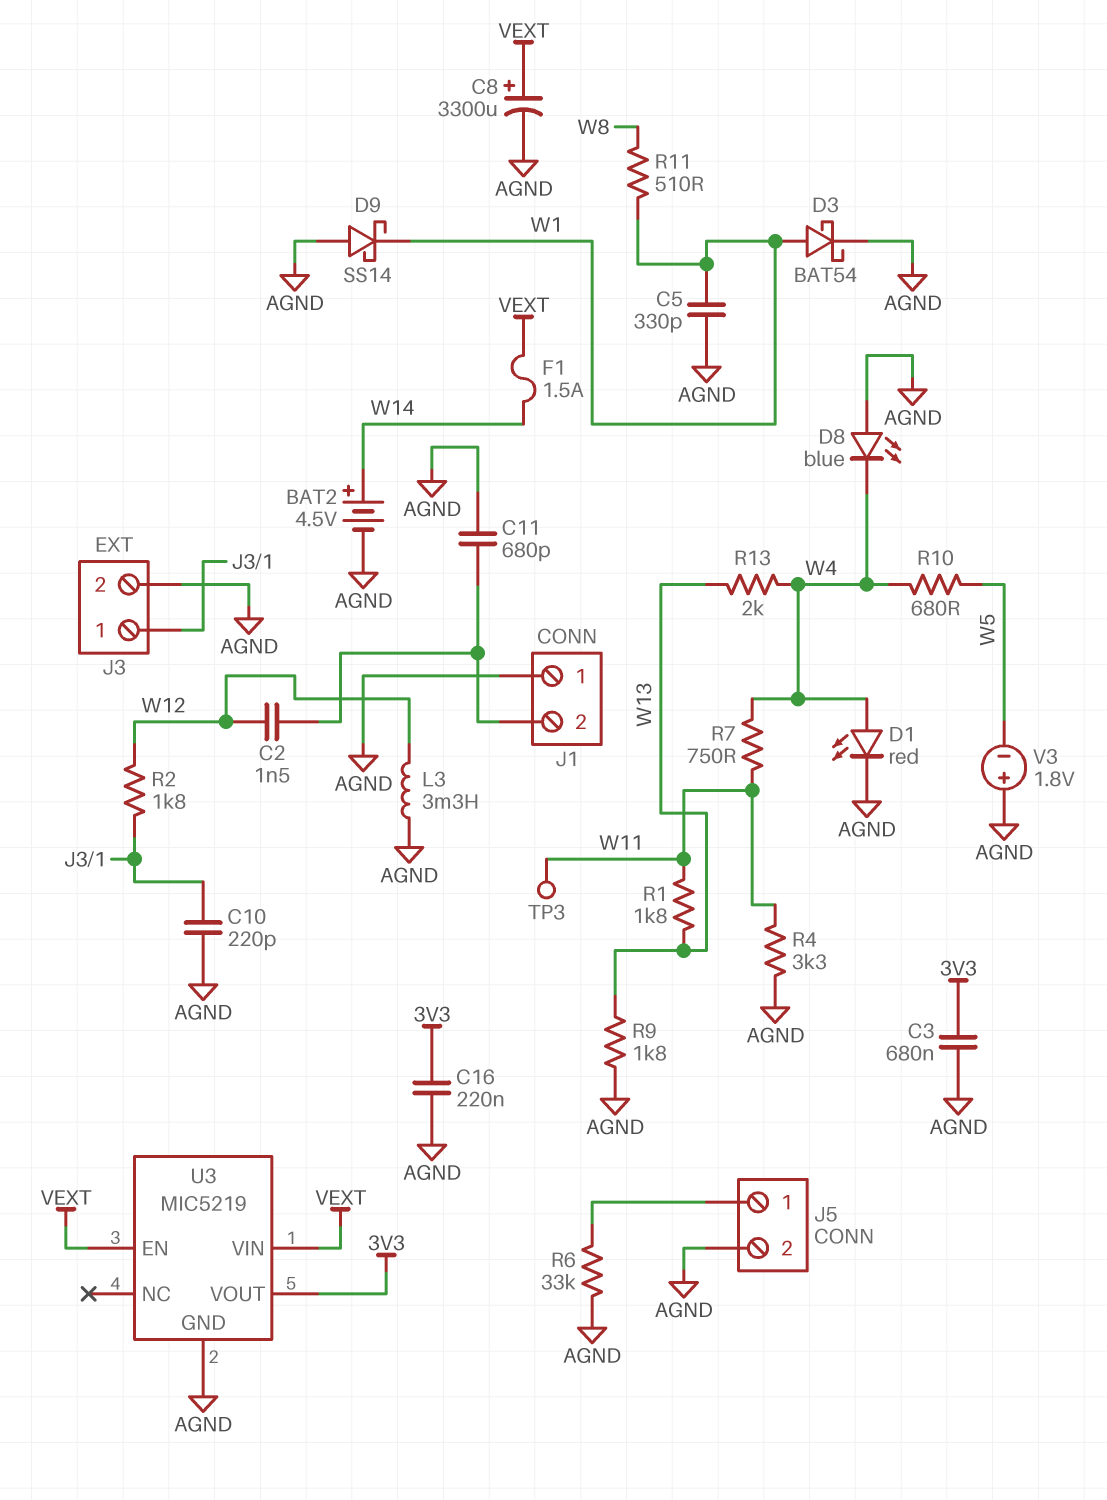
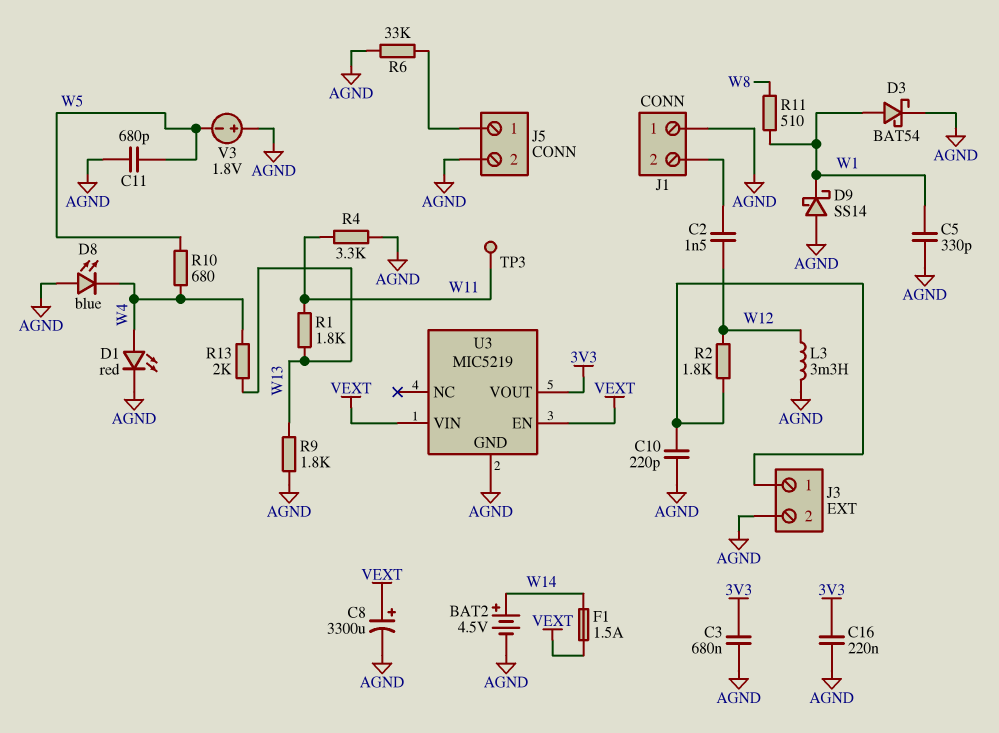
C11: 680pF (AGND, J1/2) -> 680pF (AGND, W5)
R7: 750 (W4, W11) -> none

